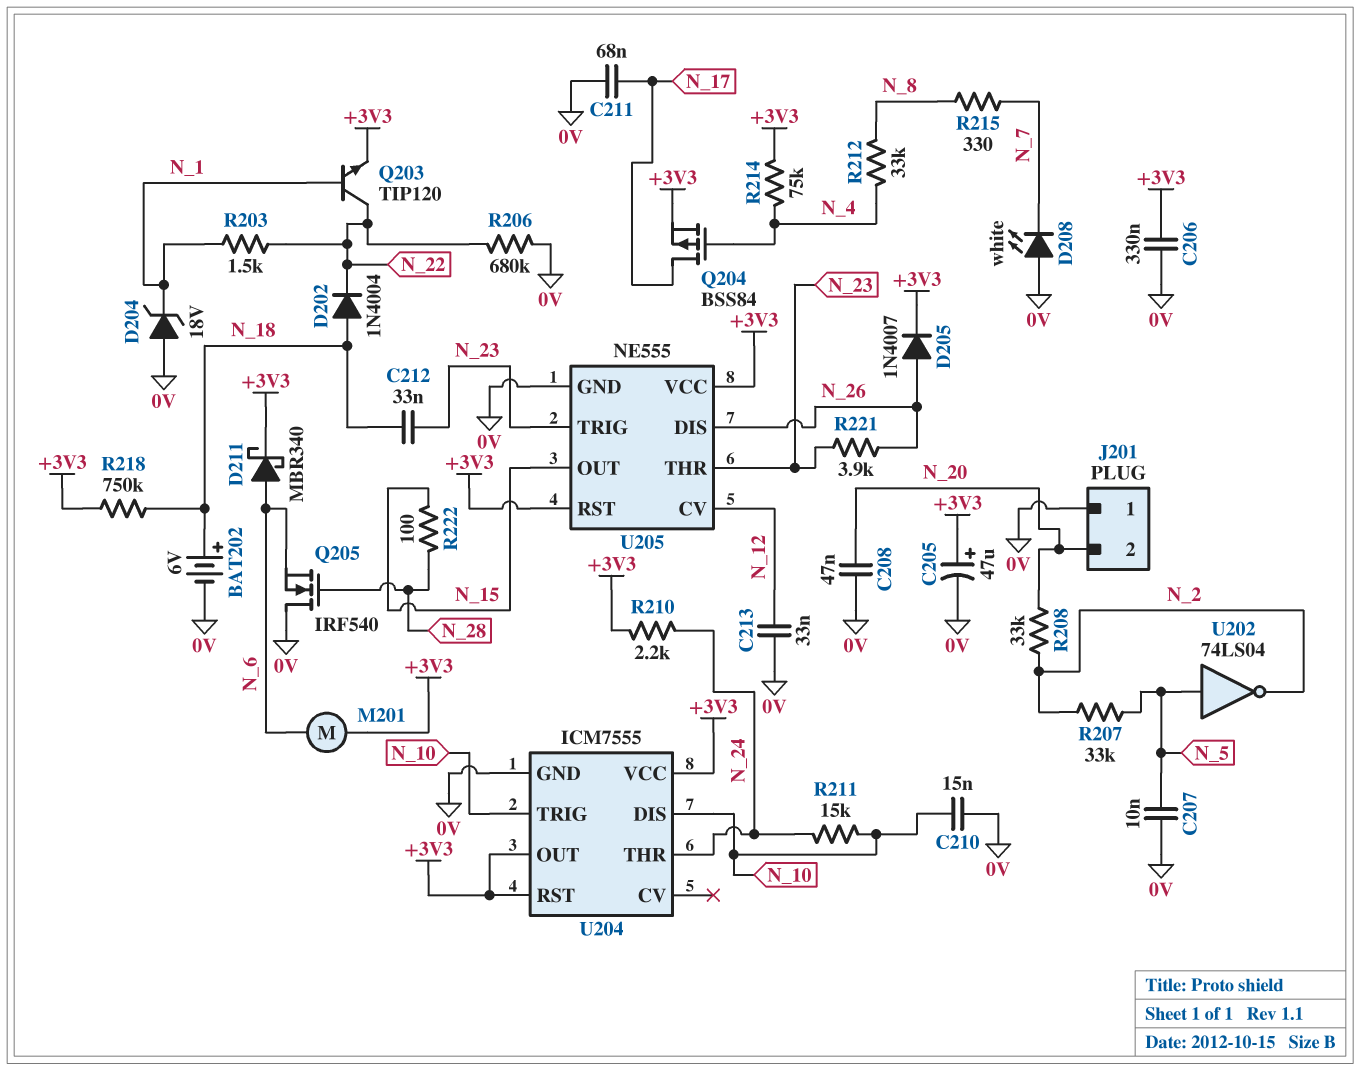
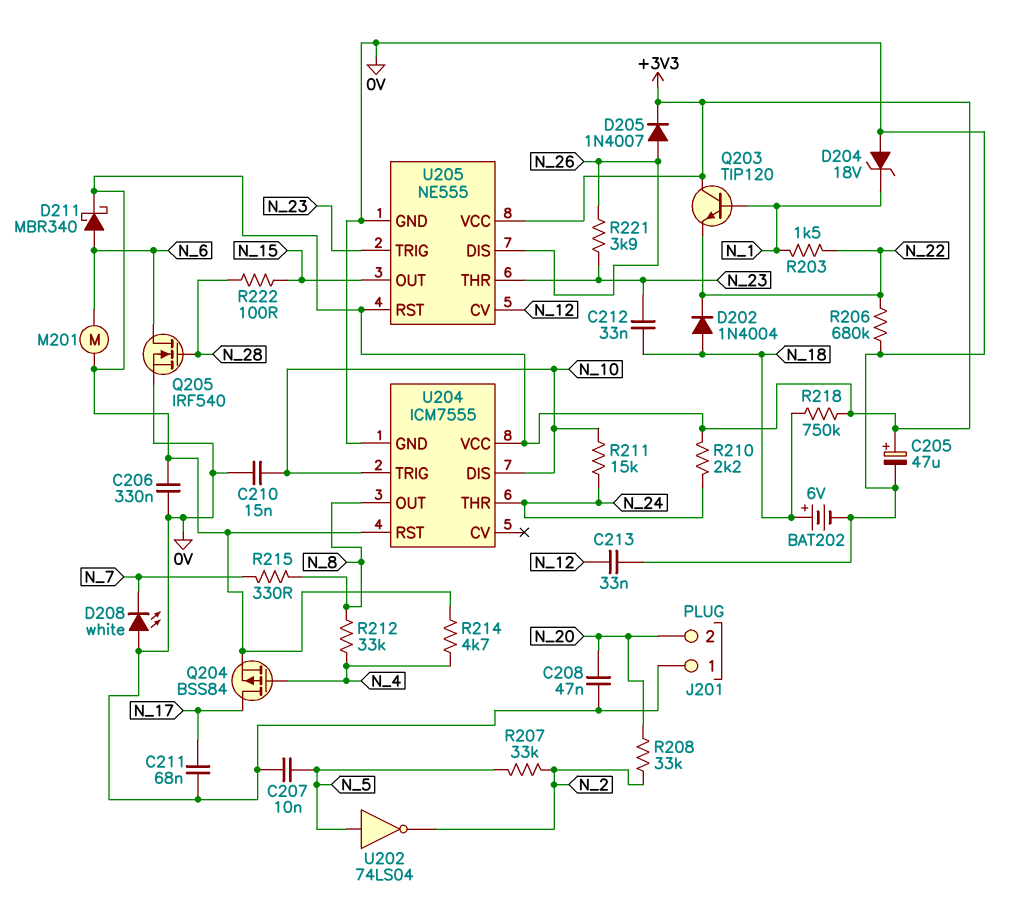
Q203: NPN TIP120 (B N_1, C N_22, E +3V3) -> NPN TIP120 (B N_1, C +3V3, E N_22)
Q205: NMOS IRF540 (G N_28, D 0V, S N_6) -> NMOS IRF540 (G N_28, D N_6, S 0V)
R214: 75k (+3V3, N_4) -> 4.7k (+3V3, N_4)
U204 pin OUT: +3V3 -> N_8

